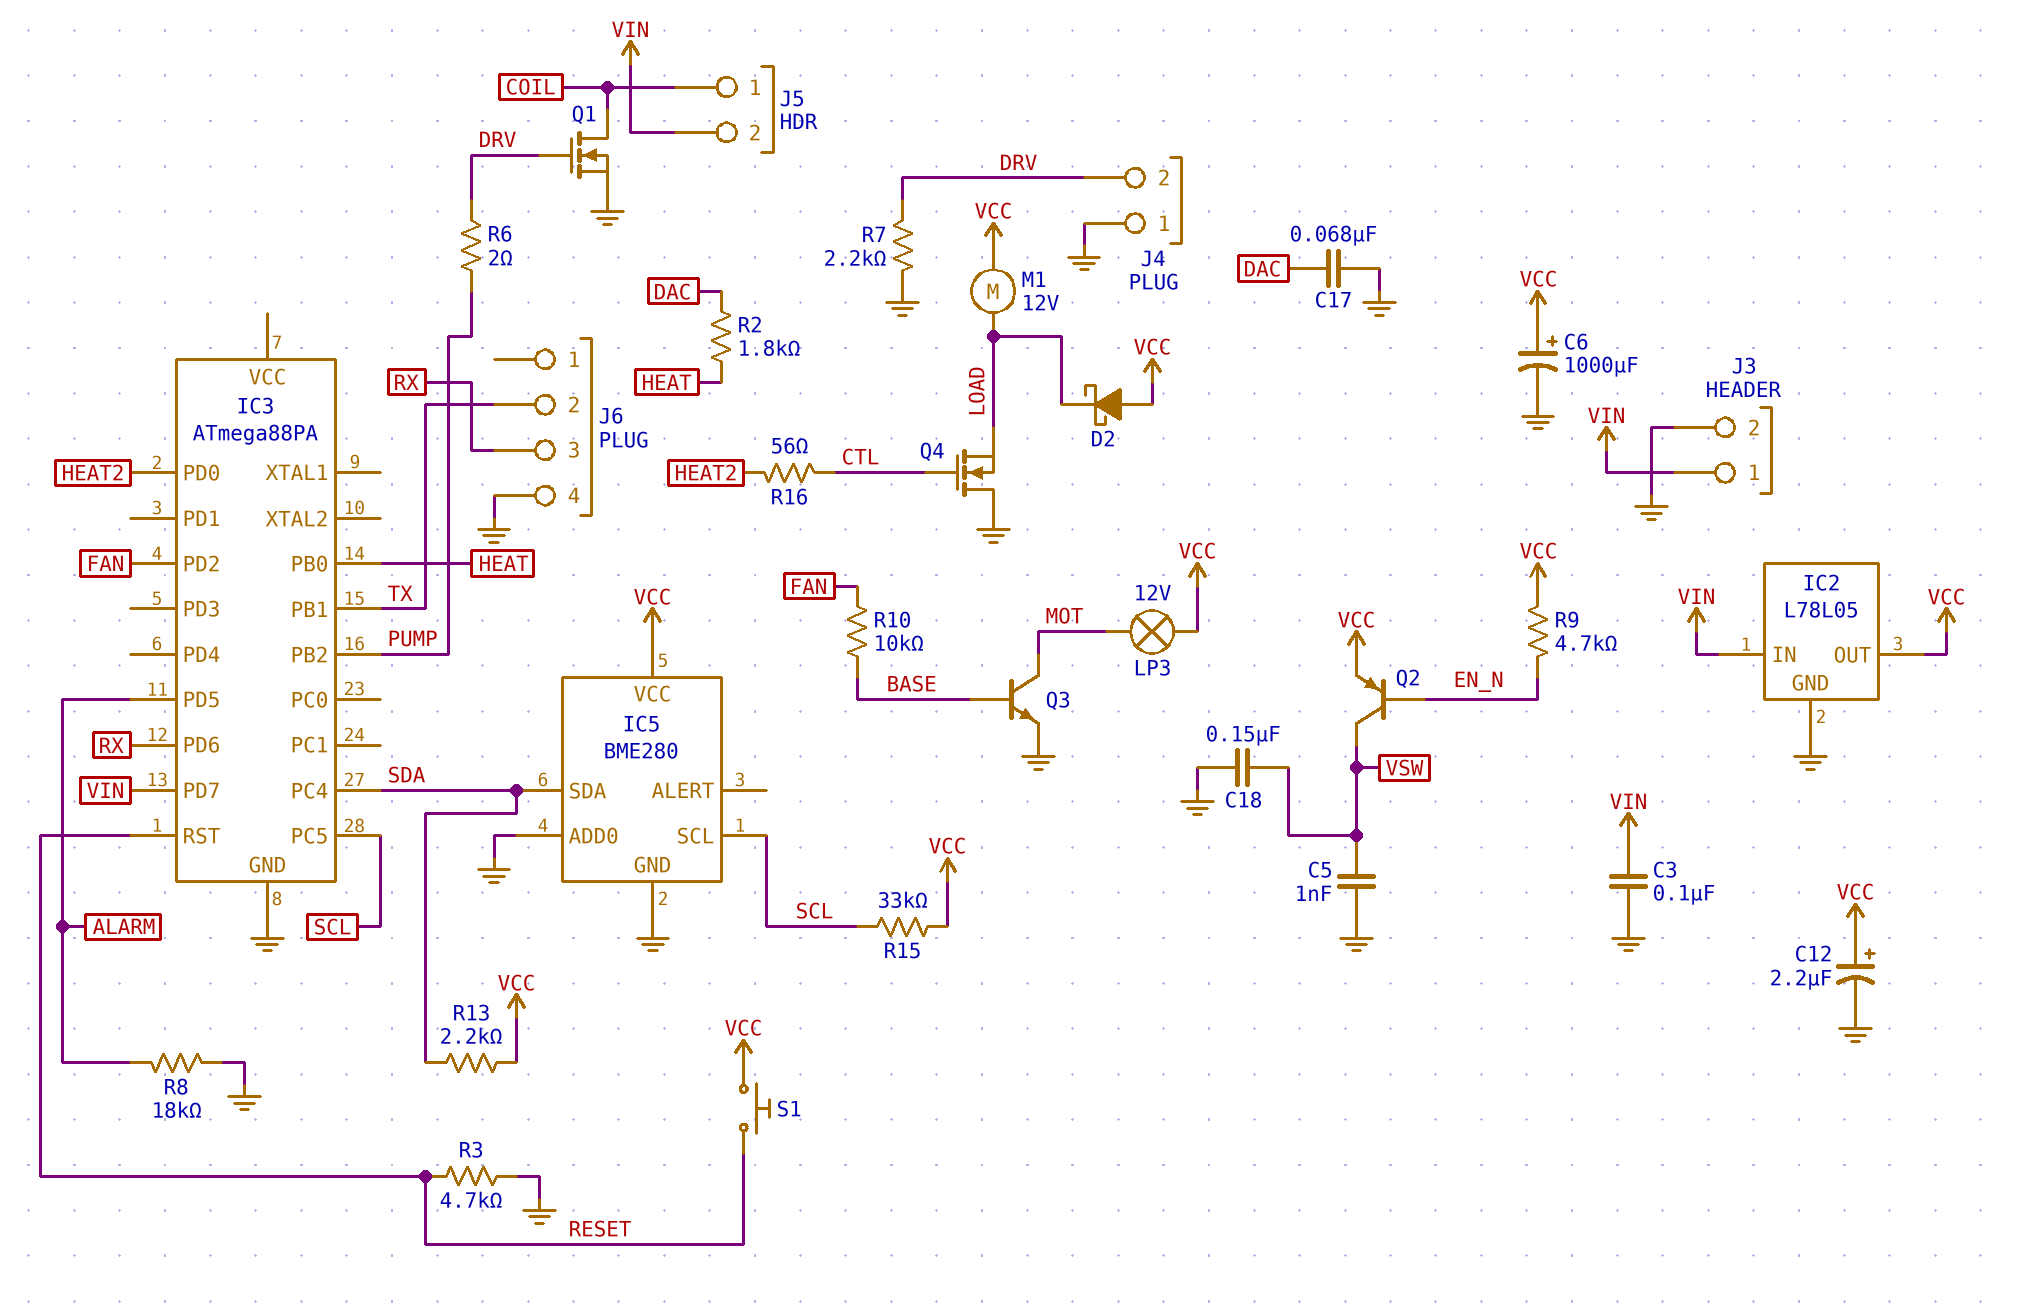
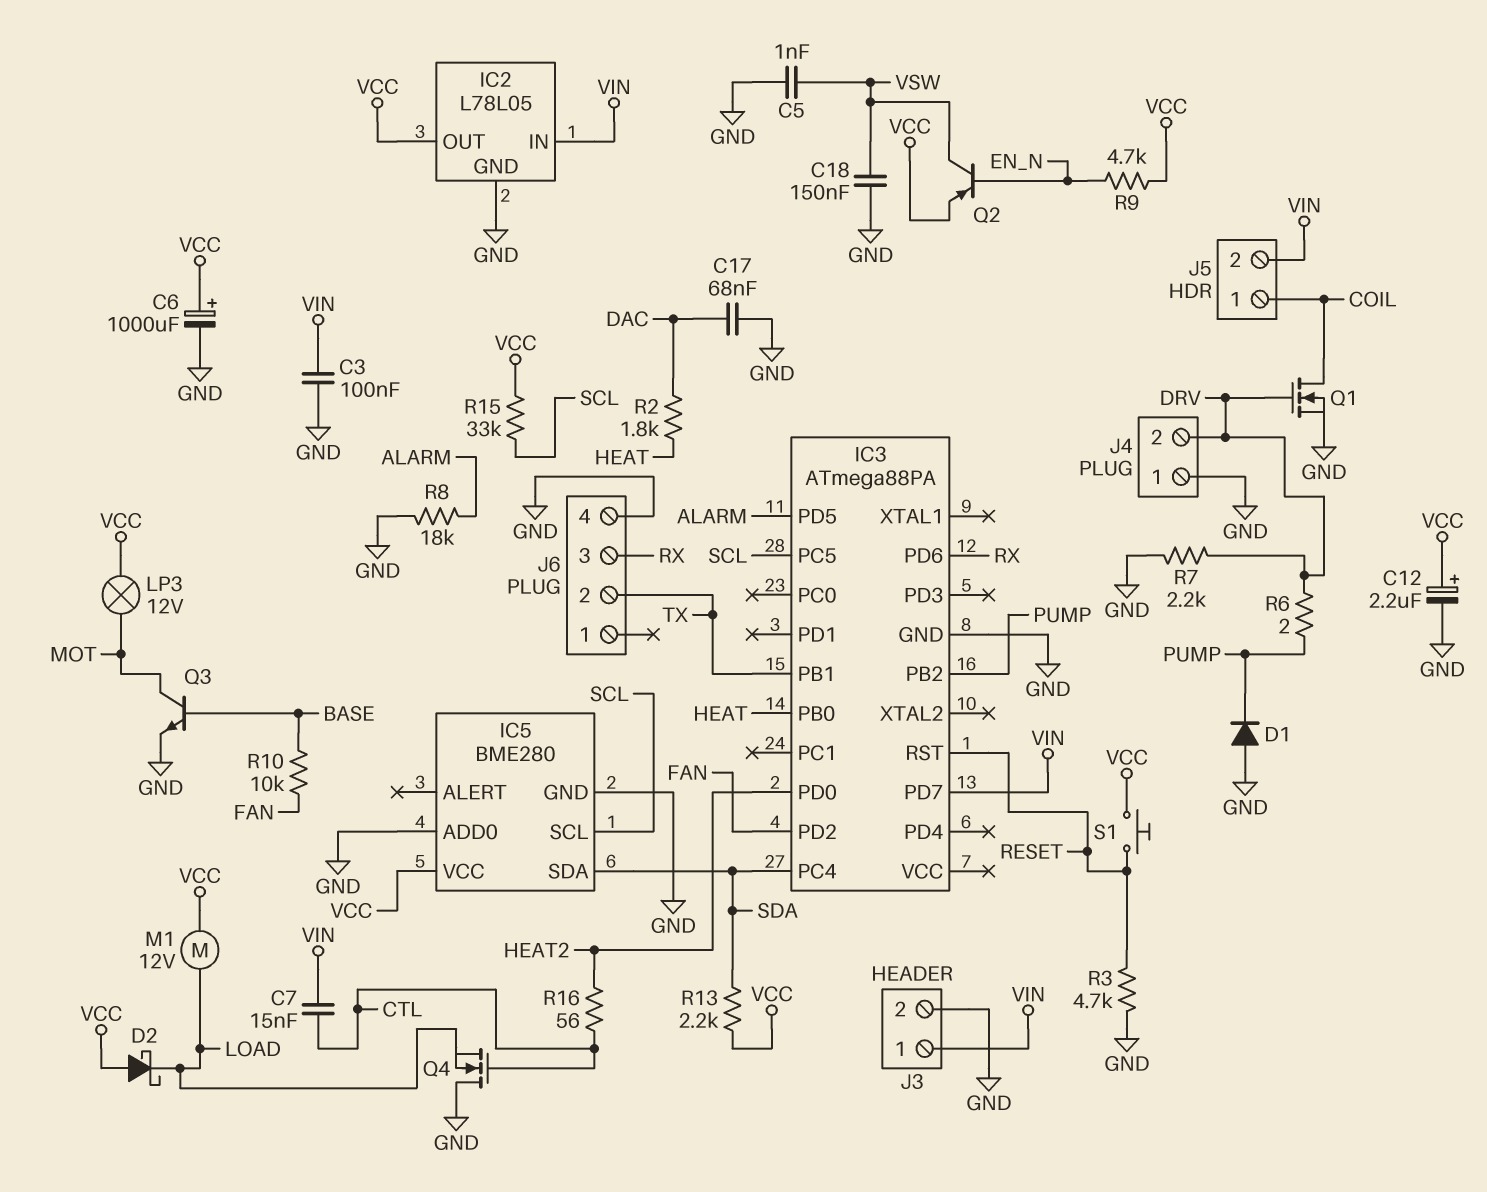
C7: none -> 15nF (CTL, VIN)
D1: none -> diode (A GND, K PUMP)

